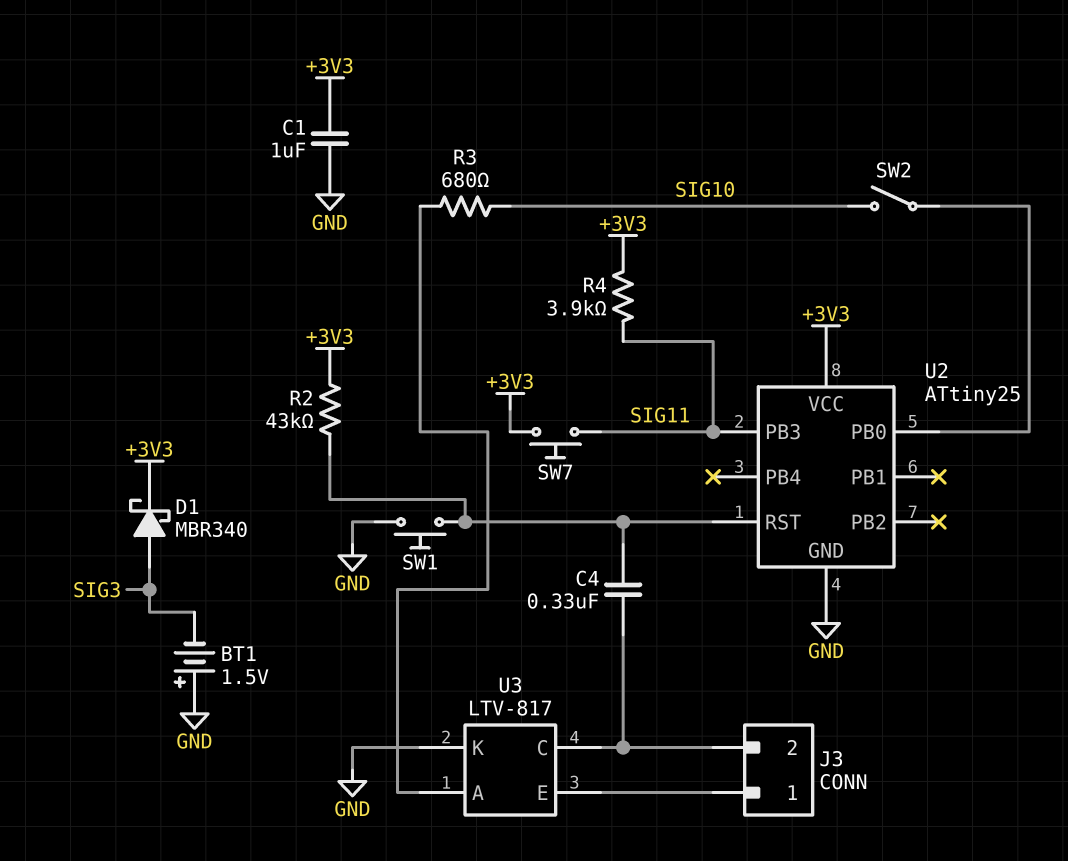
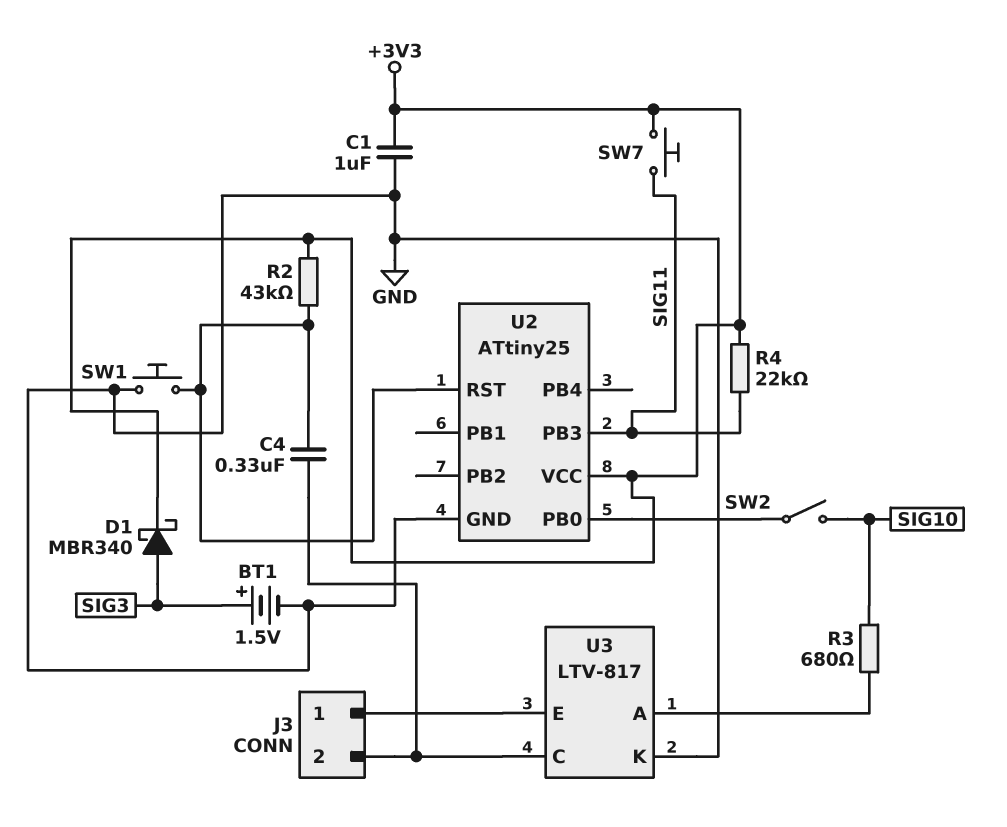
BT1: 1.5V (plus GND, minus SIG3) -> 1.5V (plus SIG3, minus GND)
R4: 3.9k (+3V3, SIG11) -> 22k (+3V3, SIG11)

